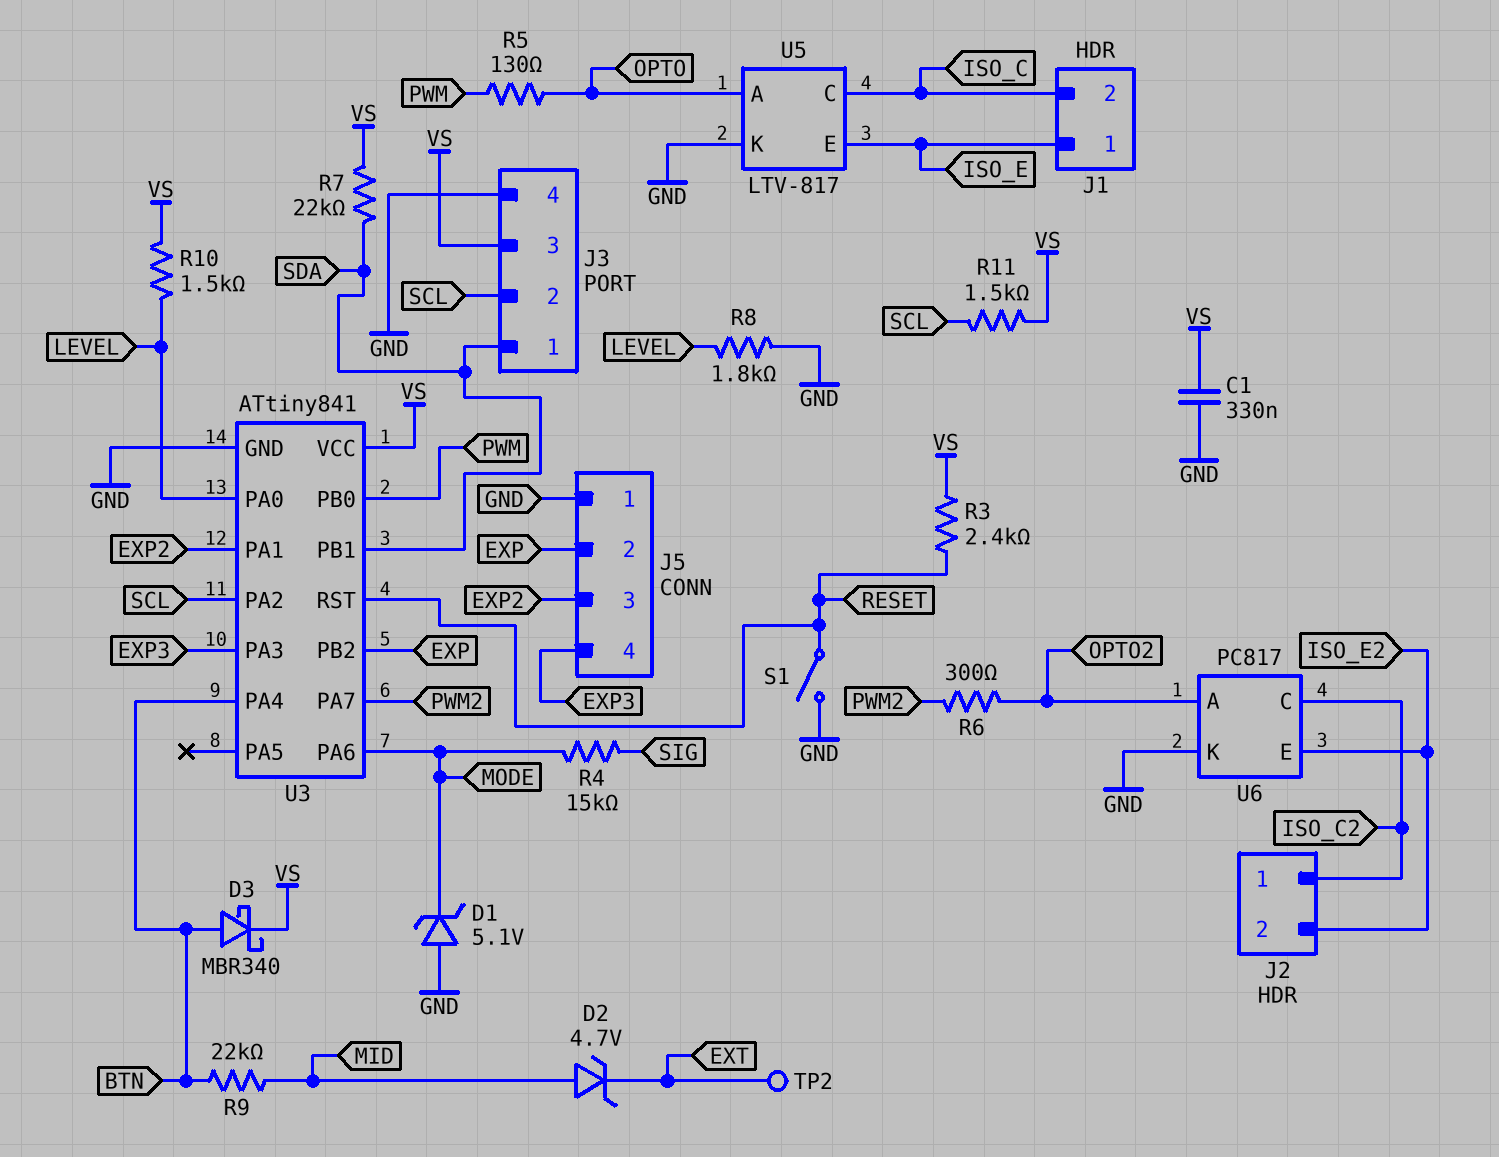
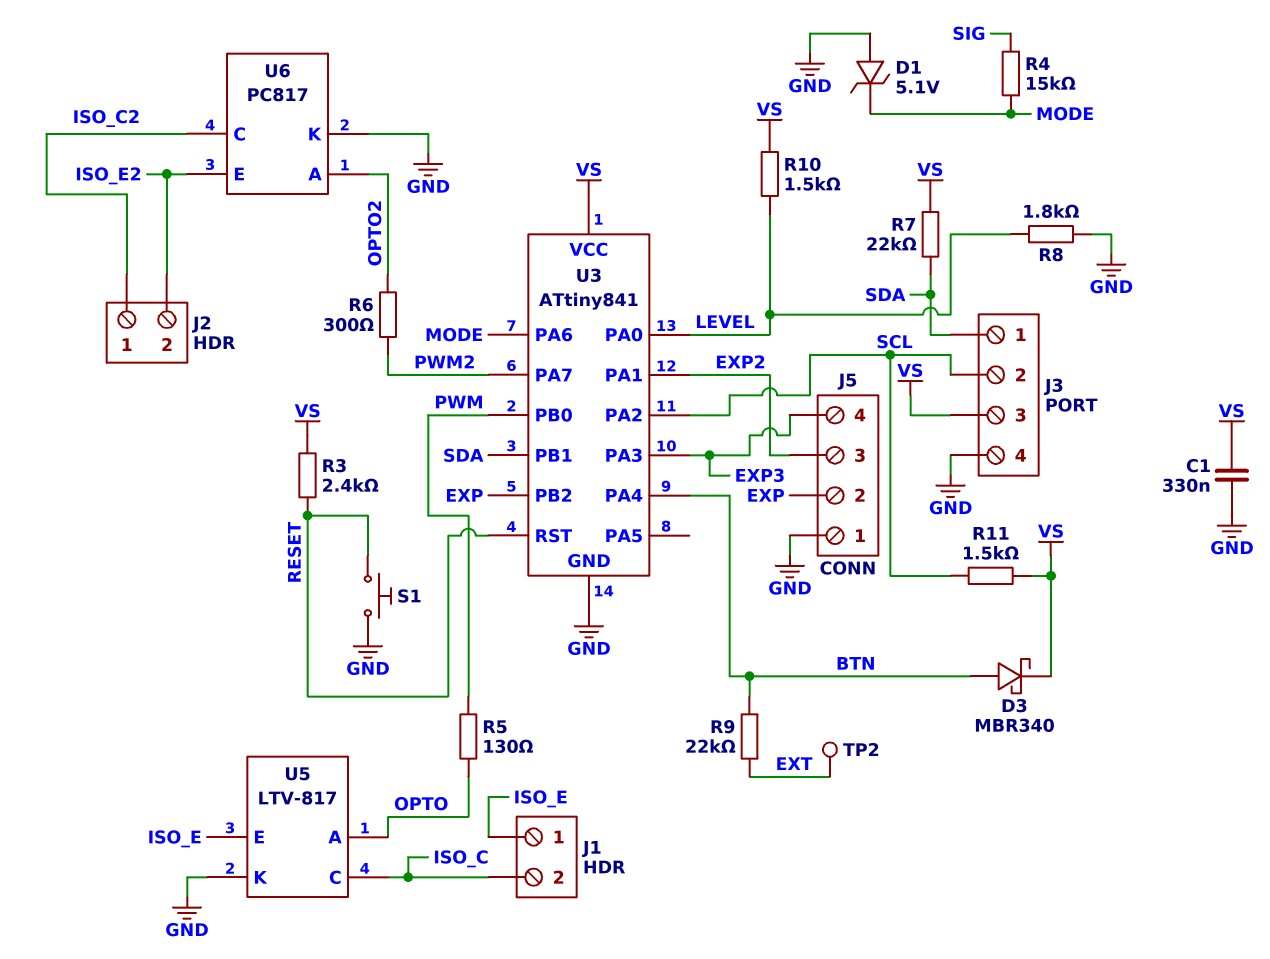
D2: zener 4.7V (A MID, K EXT) -> none
R9: 22k (BTN, MID) -> 22k (BTN, EXT)
S1: switch (GND, RESET) -> button (GND, RESET)

